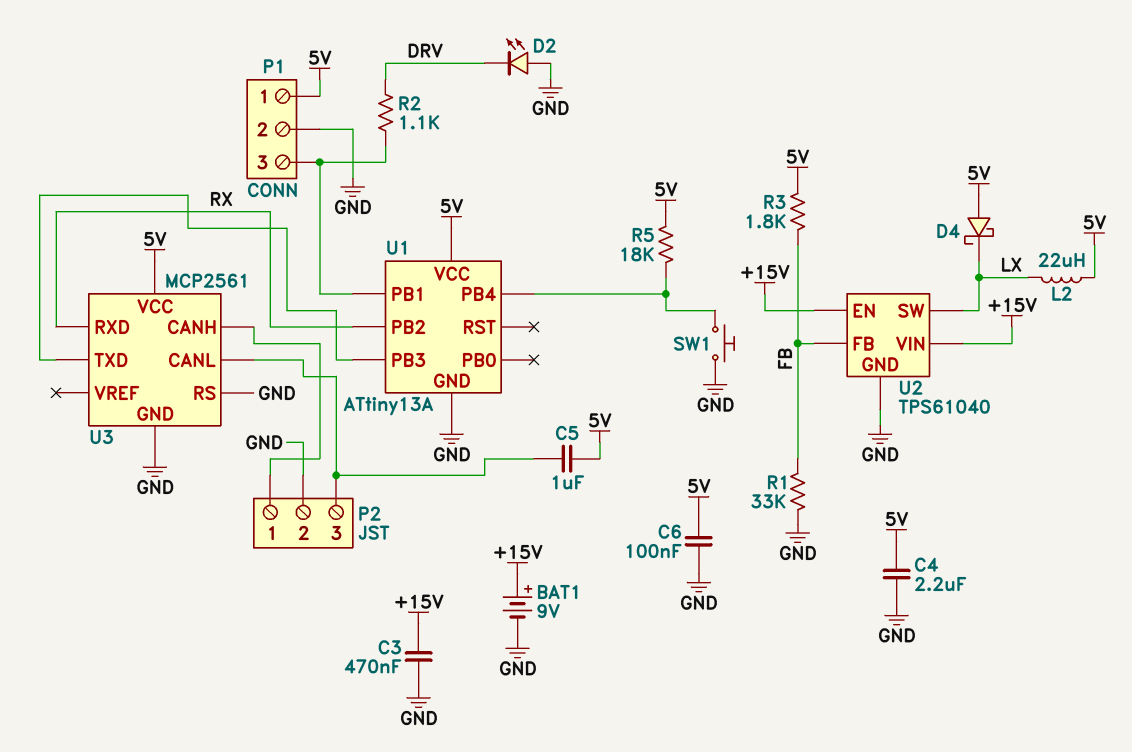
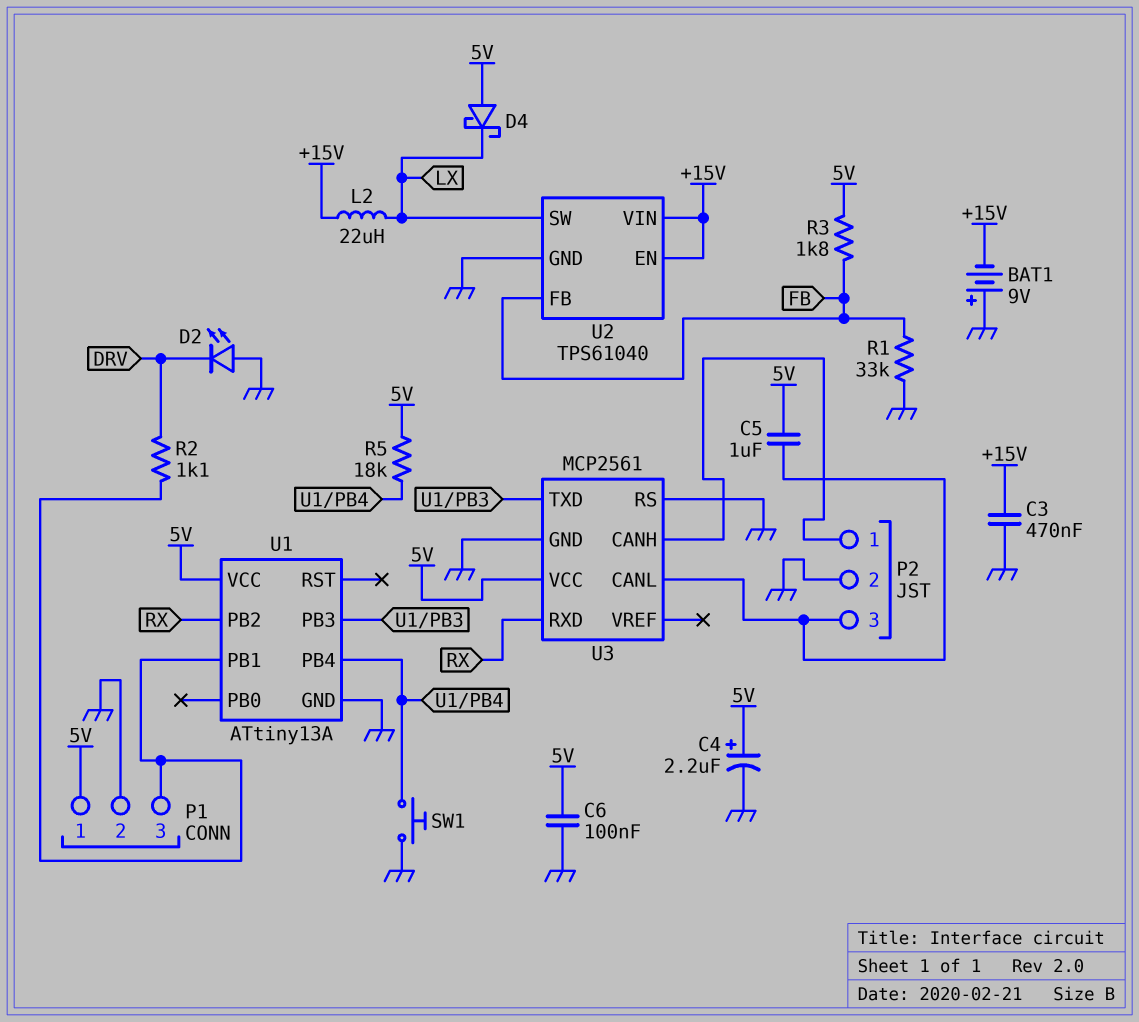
BAT1: 9V (plus +15V, minus GND) -> 9V (plus GND, minus +15V)
C4: 2.2uF (5V, GND) -> 2.2uF (plus 5V, minus GND)
L2: 22uH (5V, LX) -> 22uH (+15V, LX)

